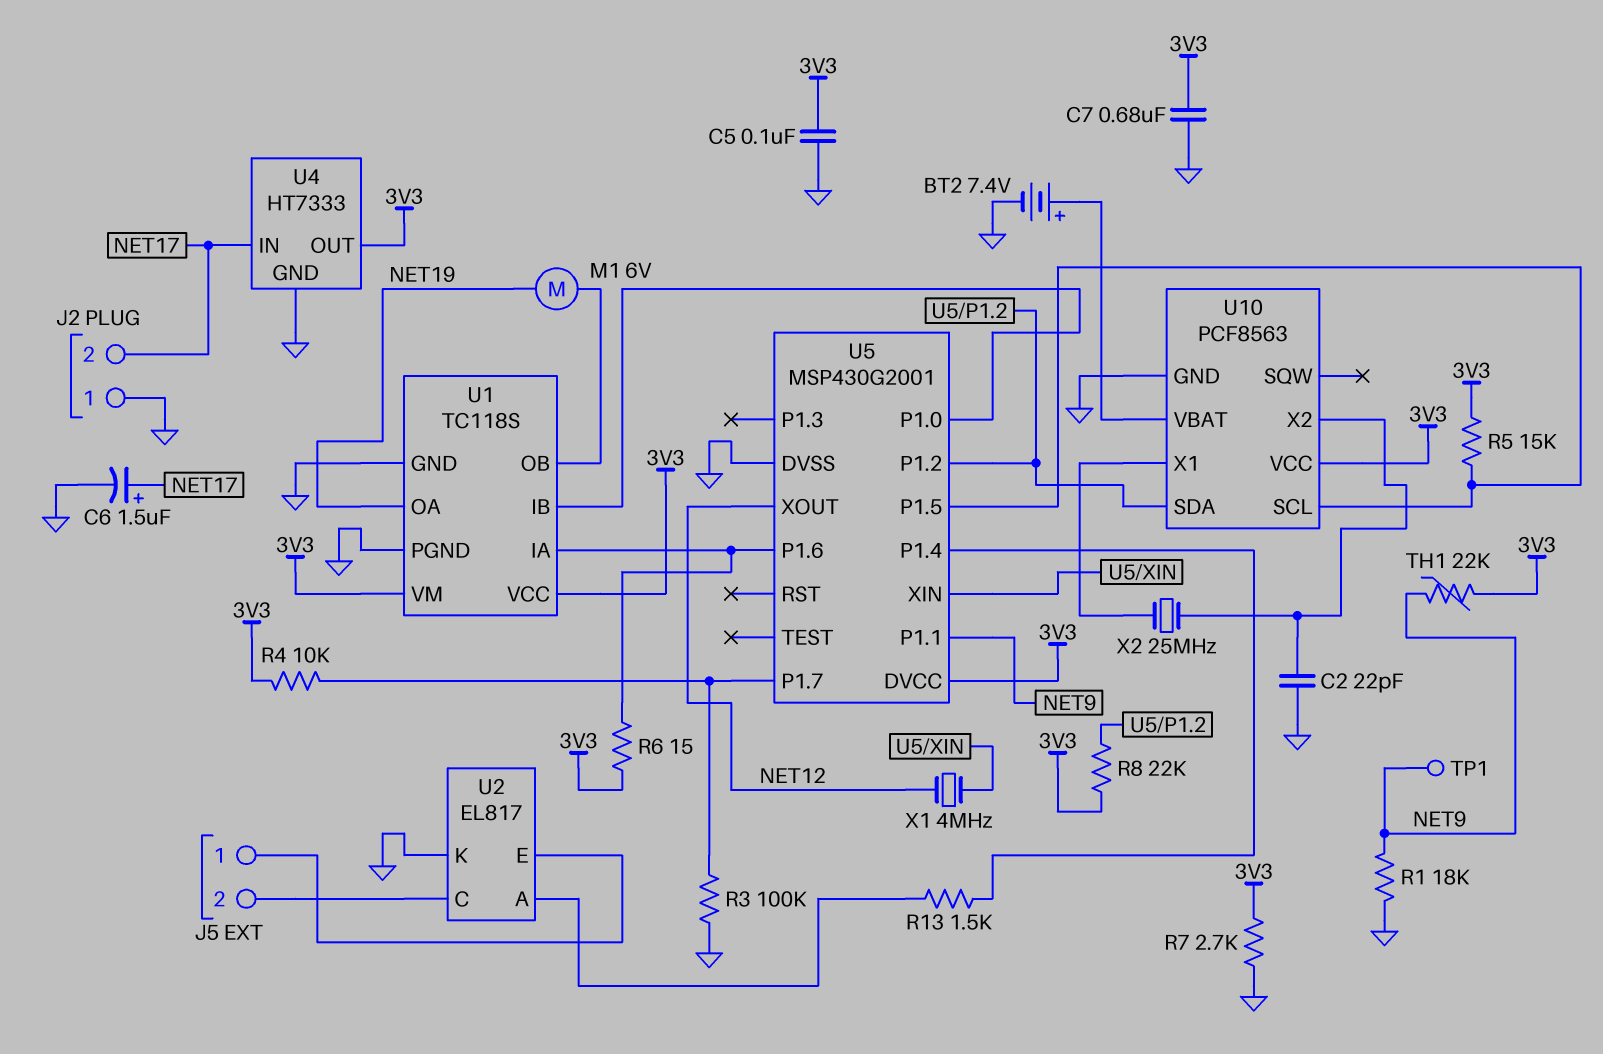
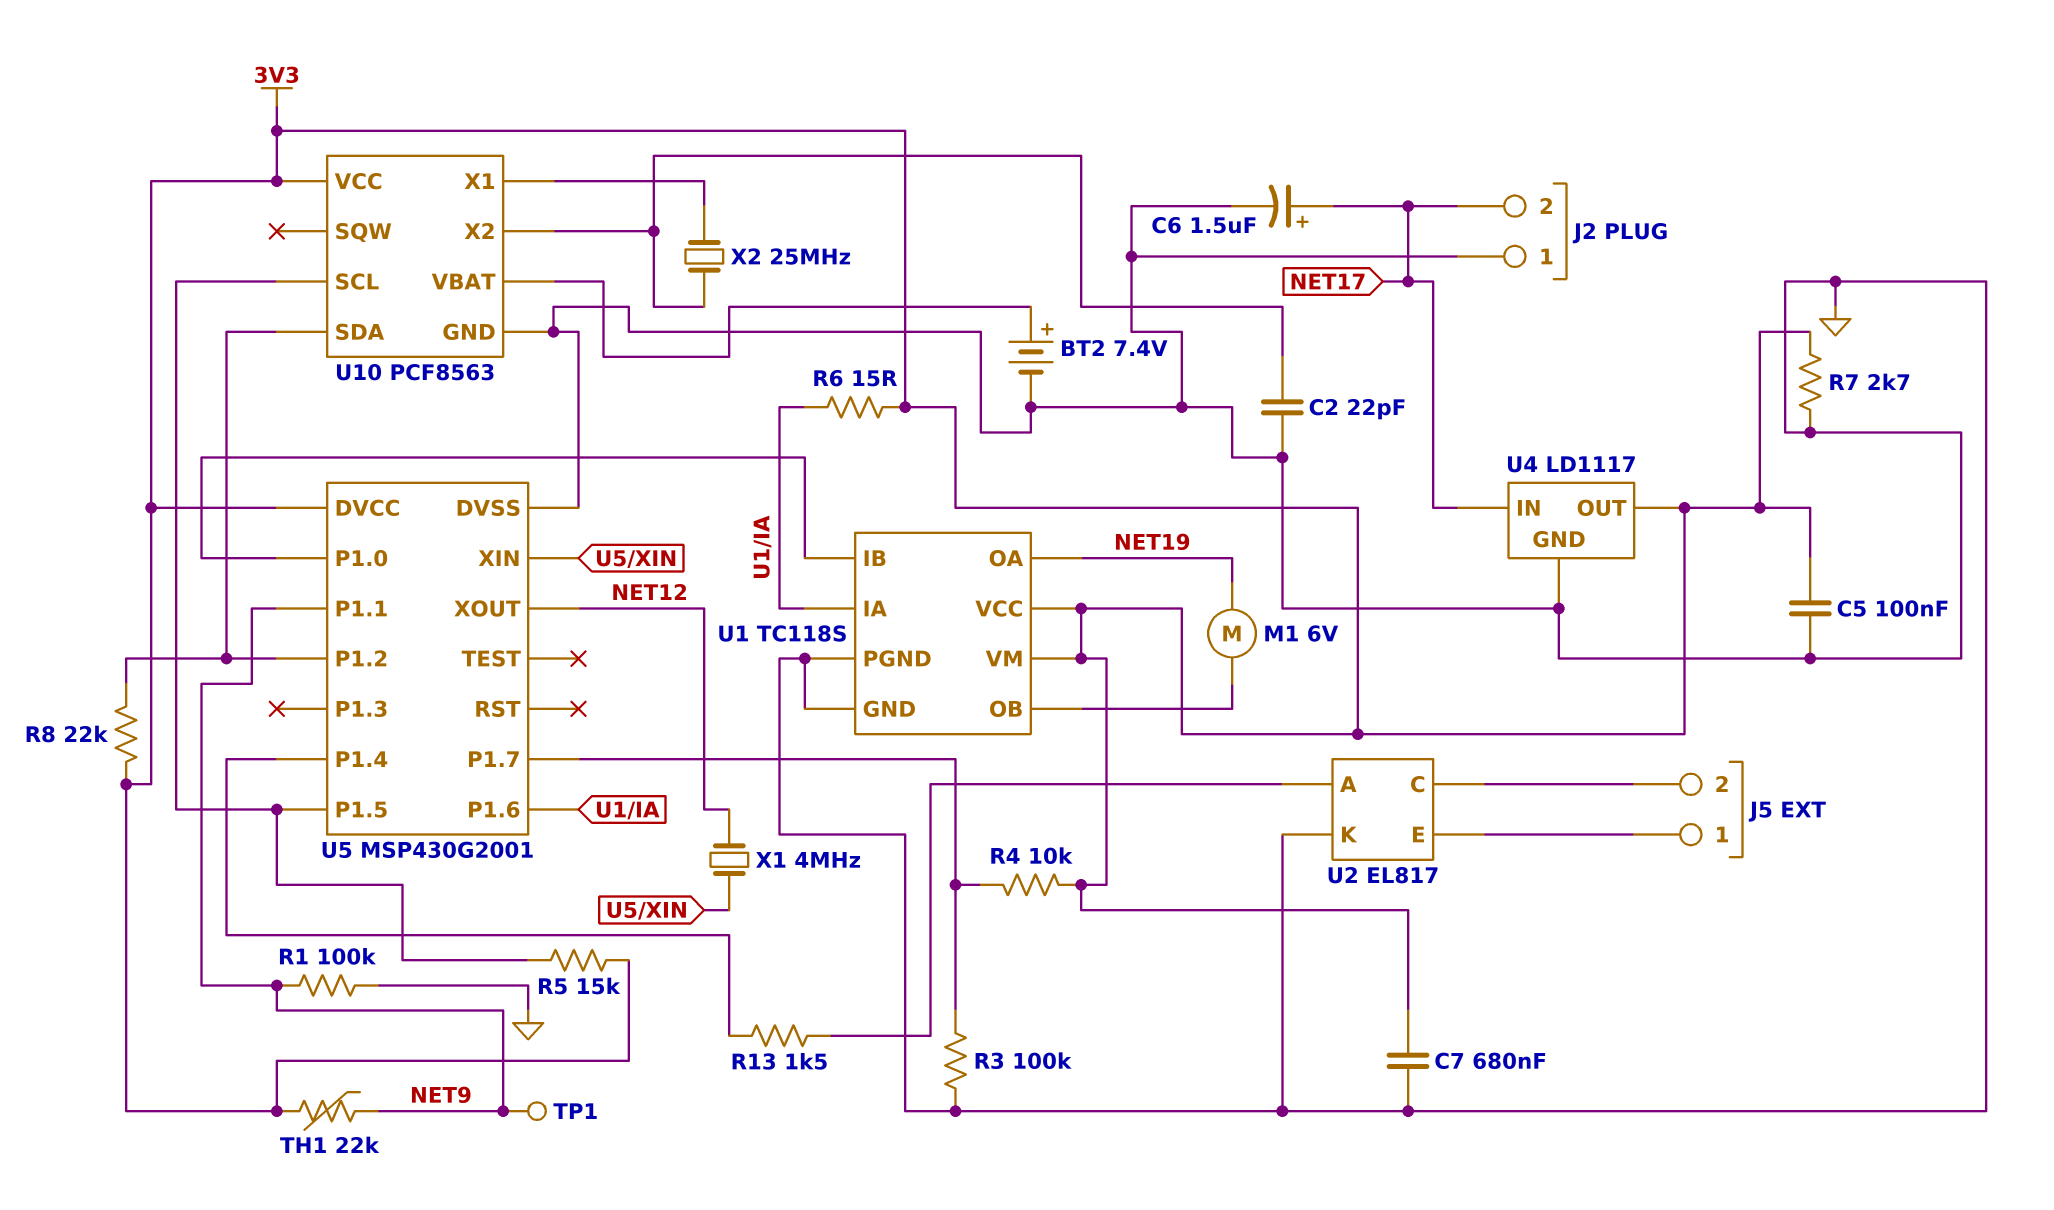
R1: 18k (GND, NET9) -> 100k (GND, NET9)
U4: HT7333 -> LD1117

